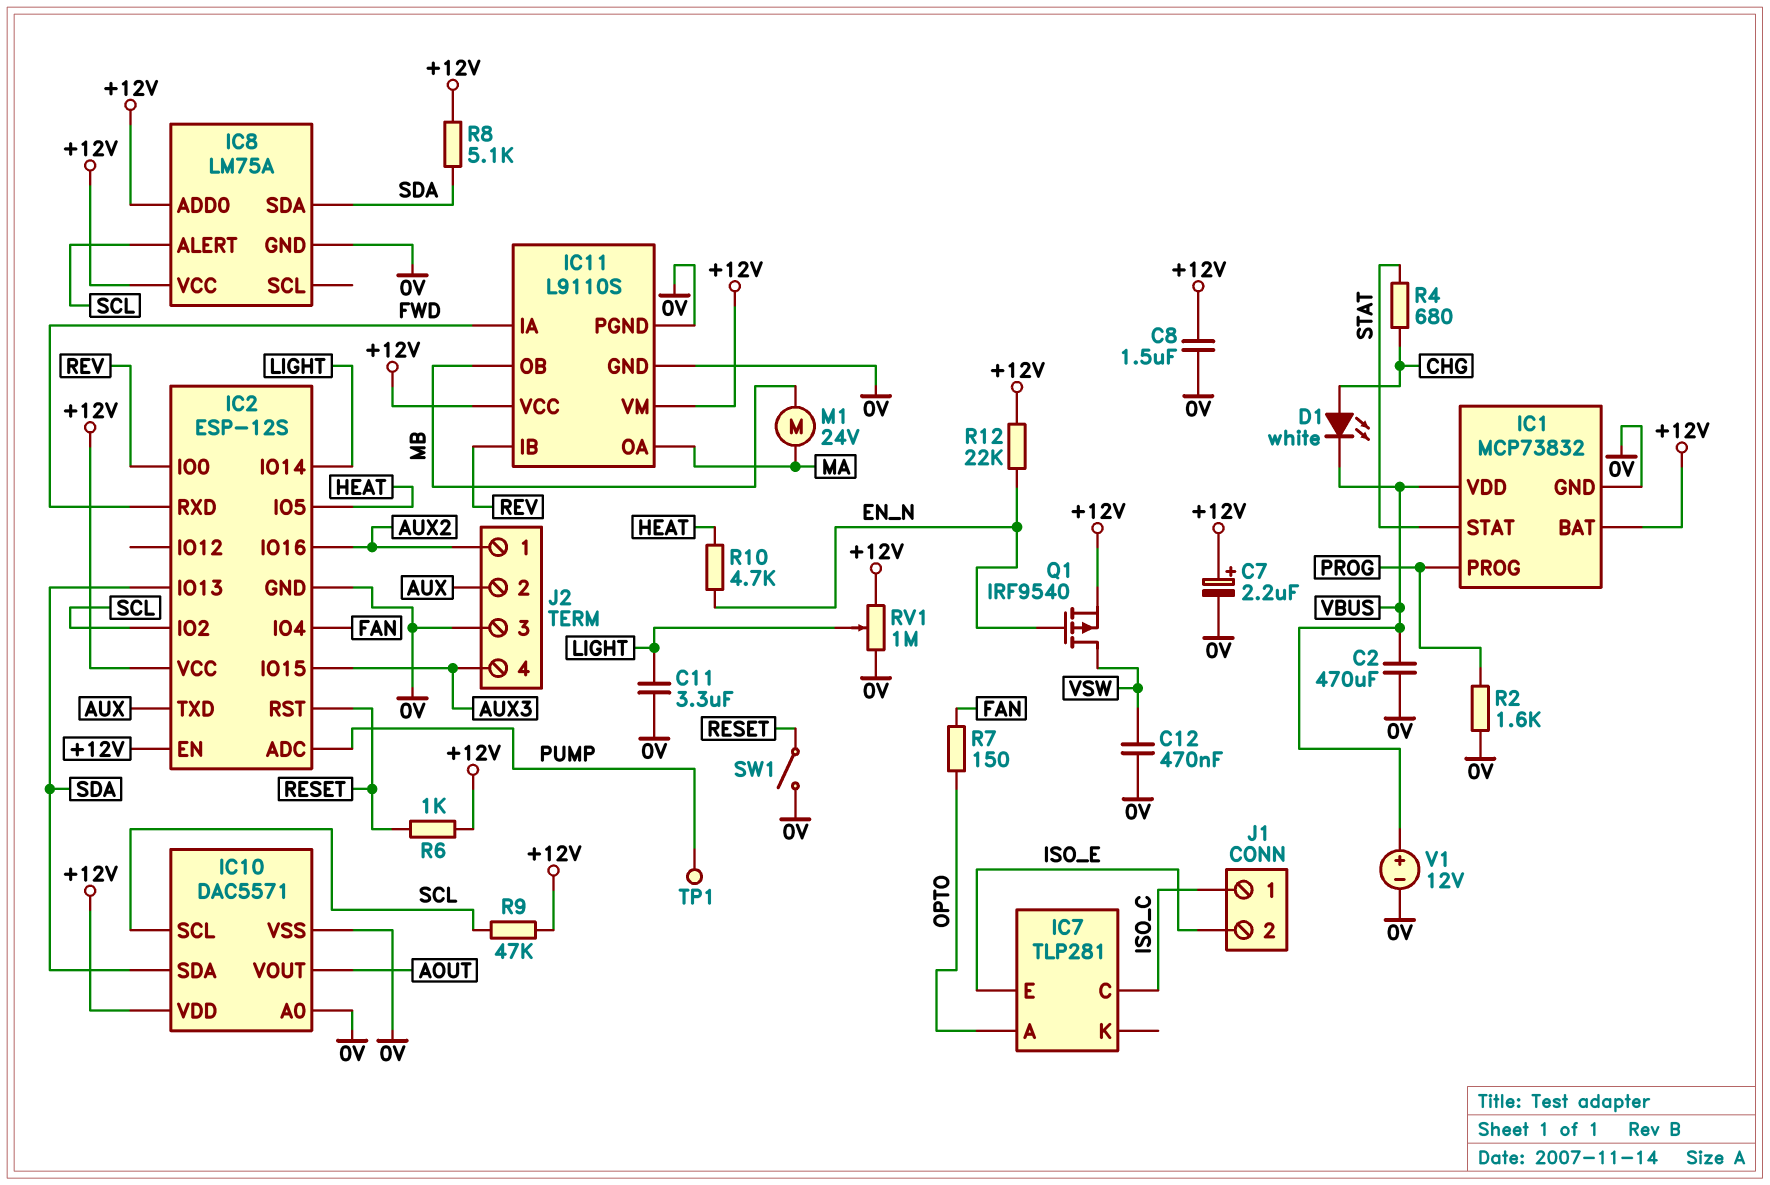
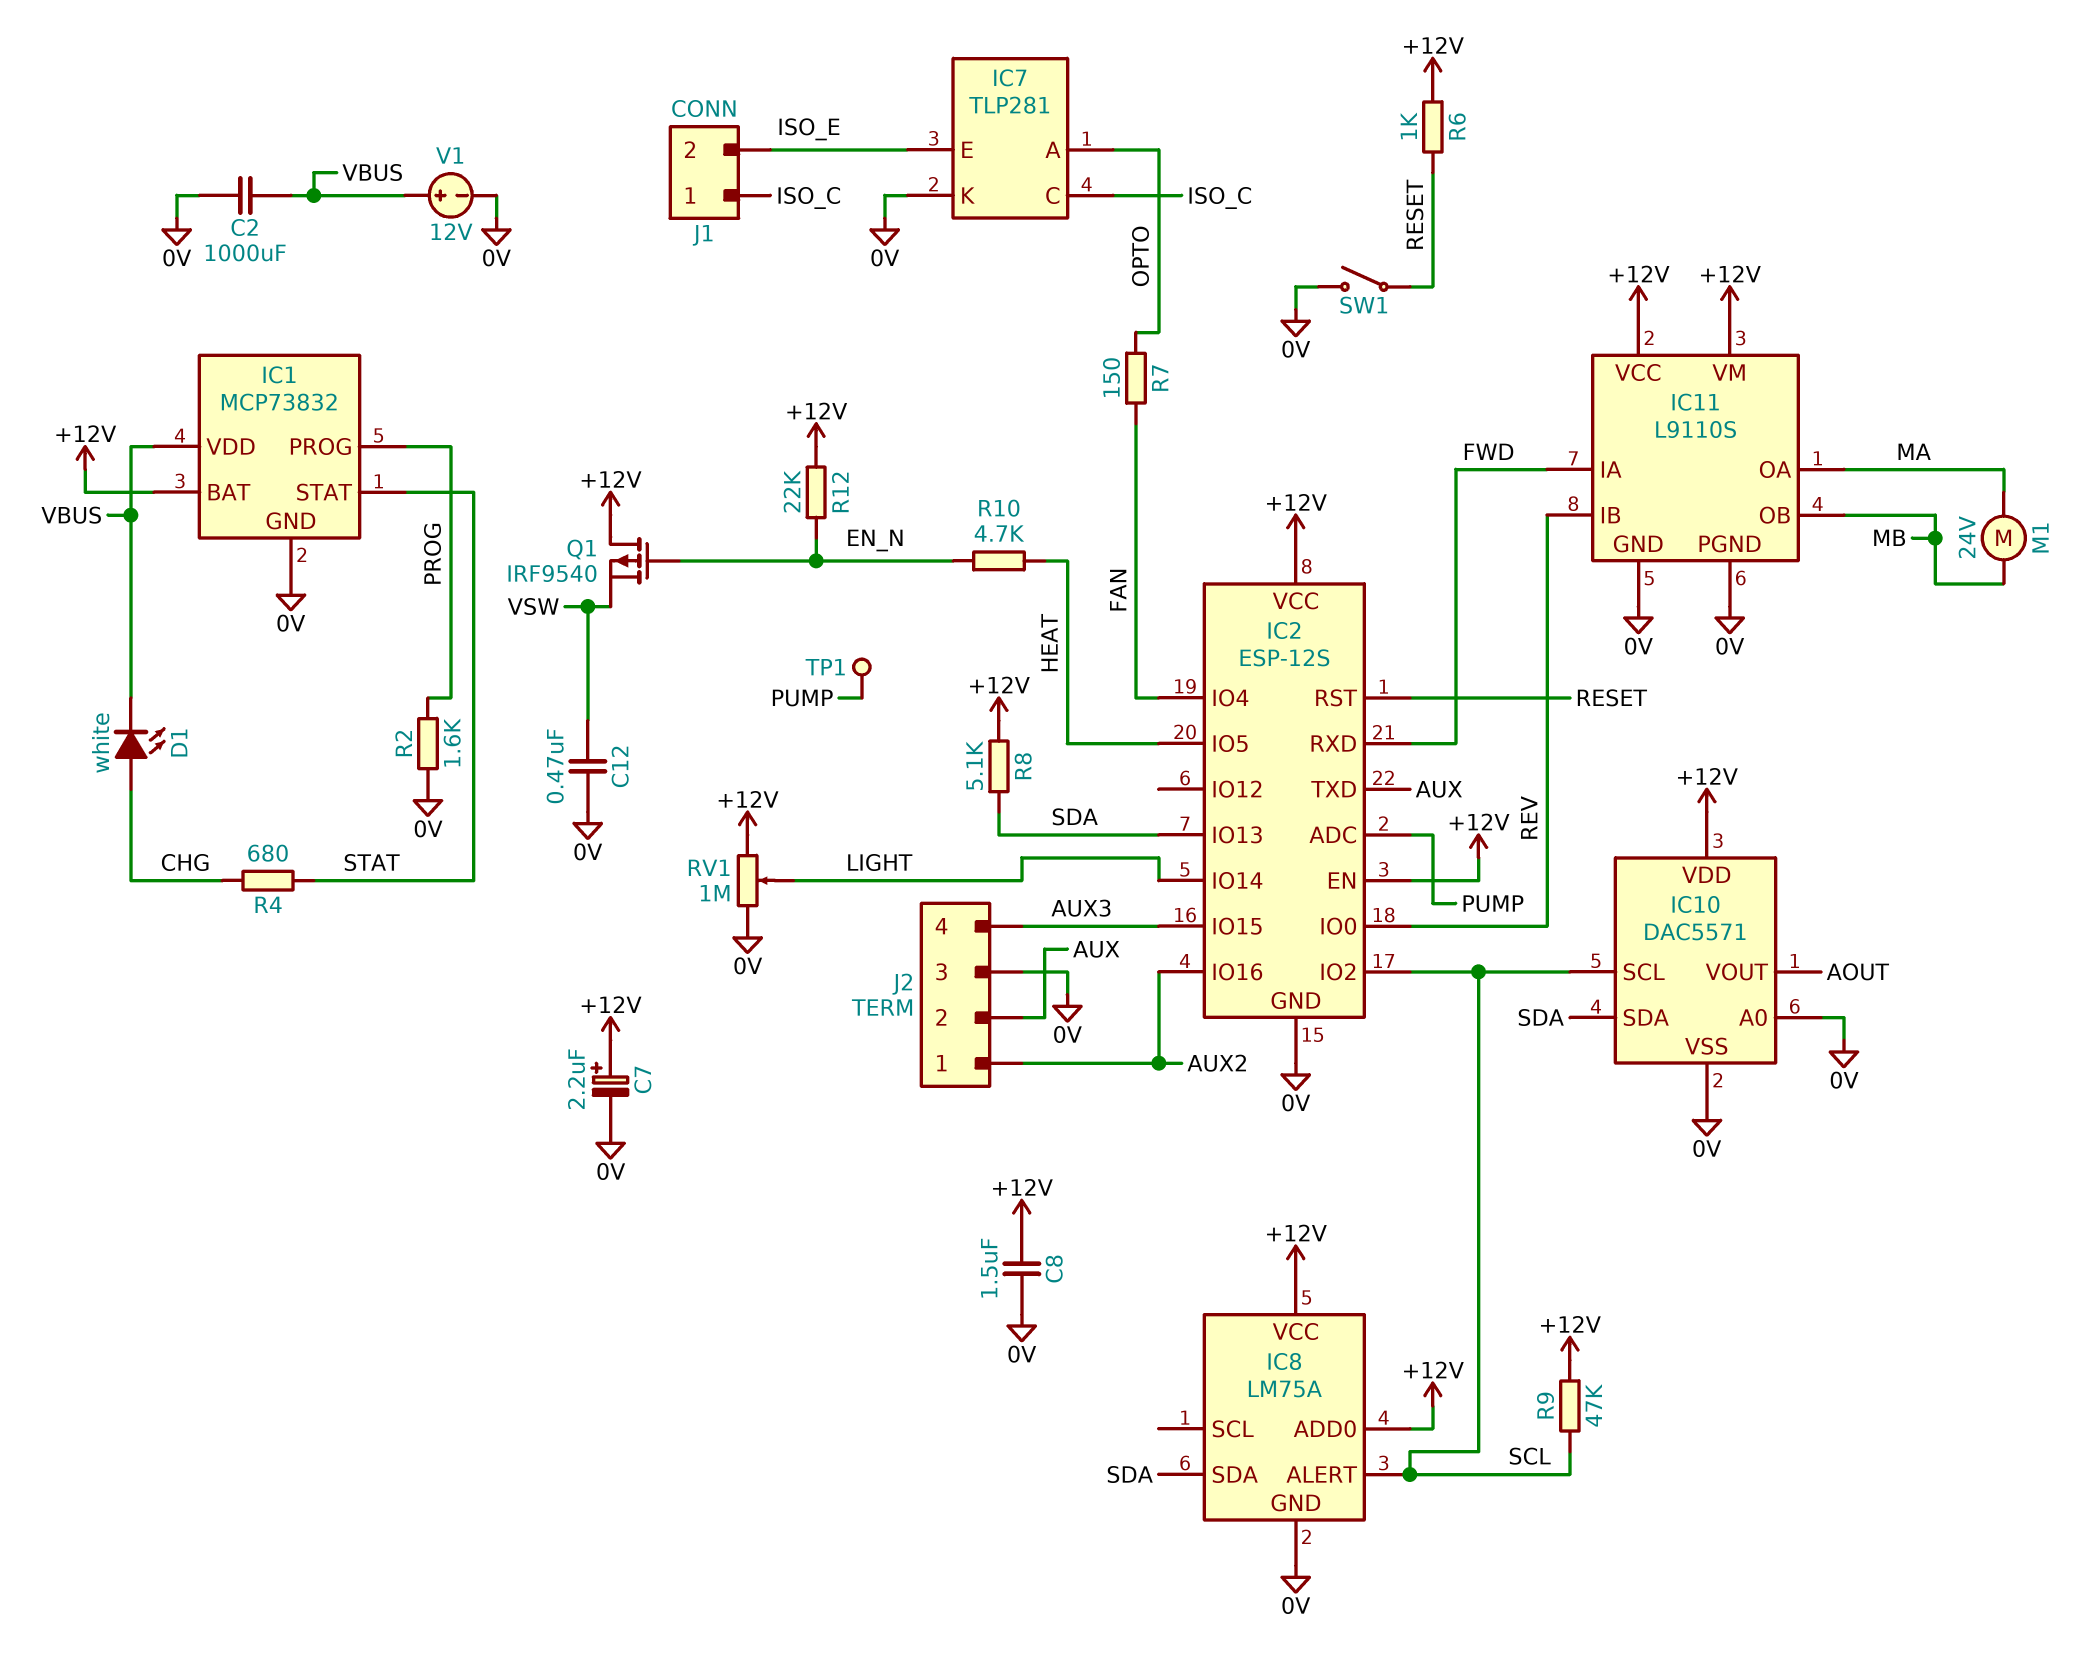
C2: 470uF (0V, VBUS) -> 1000uF (0V, VBUS)
C11: 3.3uF (0V, LIGHT) -> none
IC7 pin K: none -> 0V
Q1: PMOS IRF9540 (G EN_N, D VSW, S +12V) -> PMOS IRF9540 (G EN_N, D +12V, S VSW)

